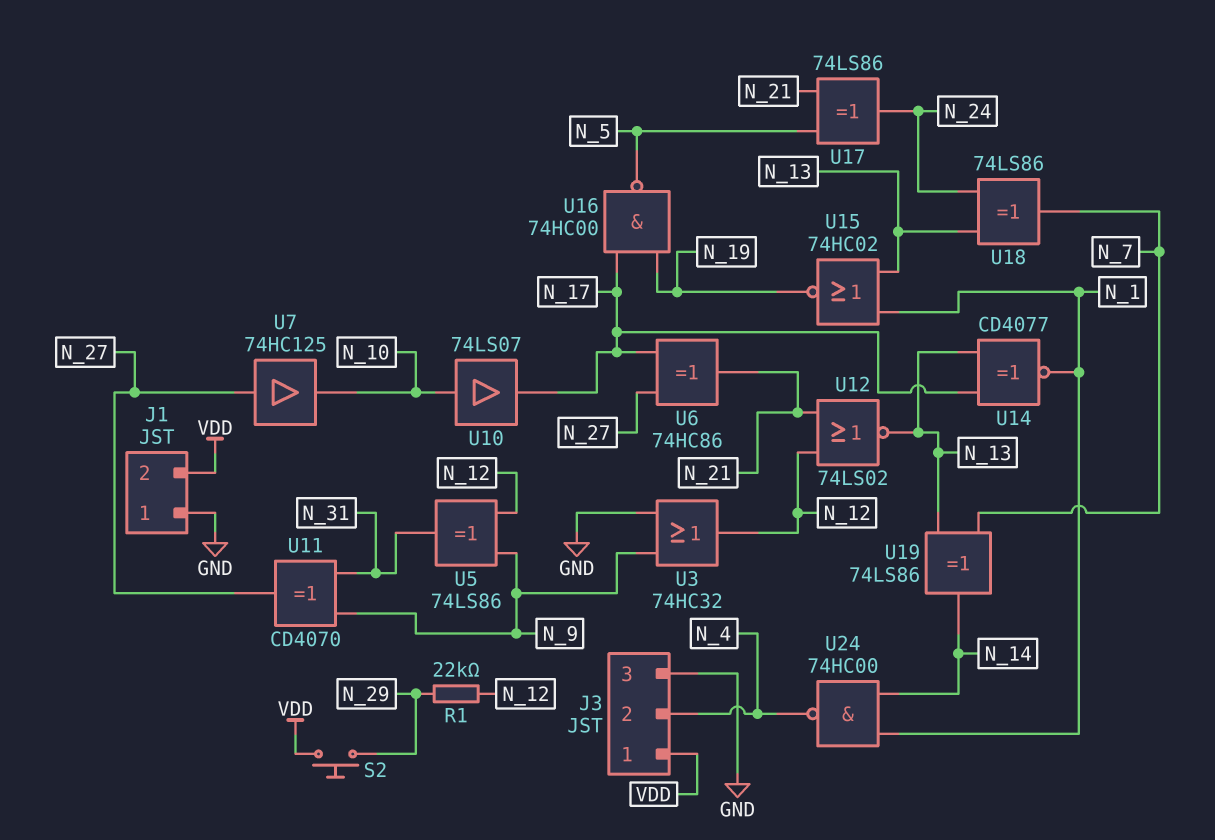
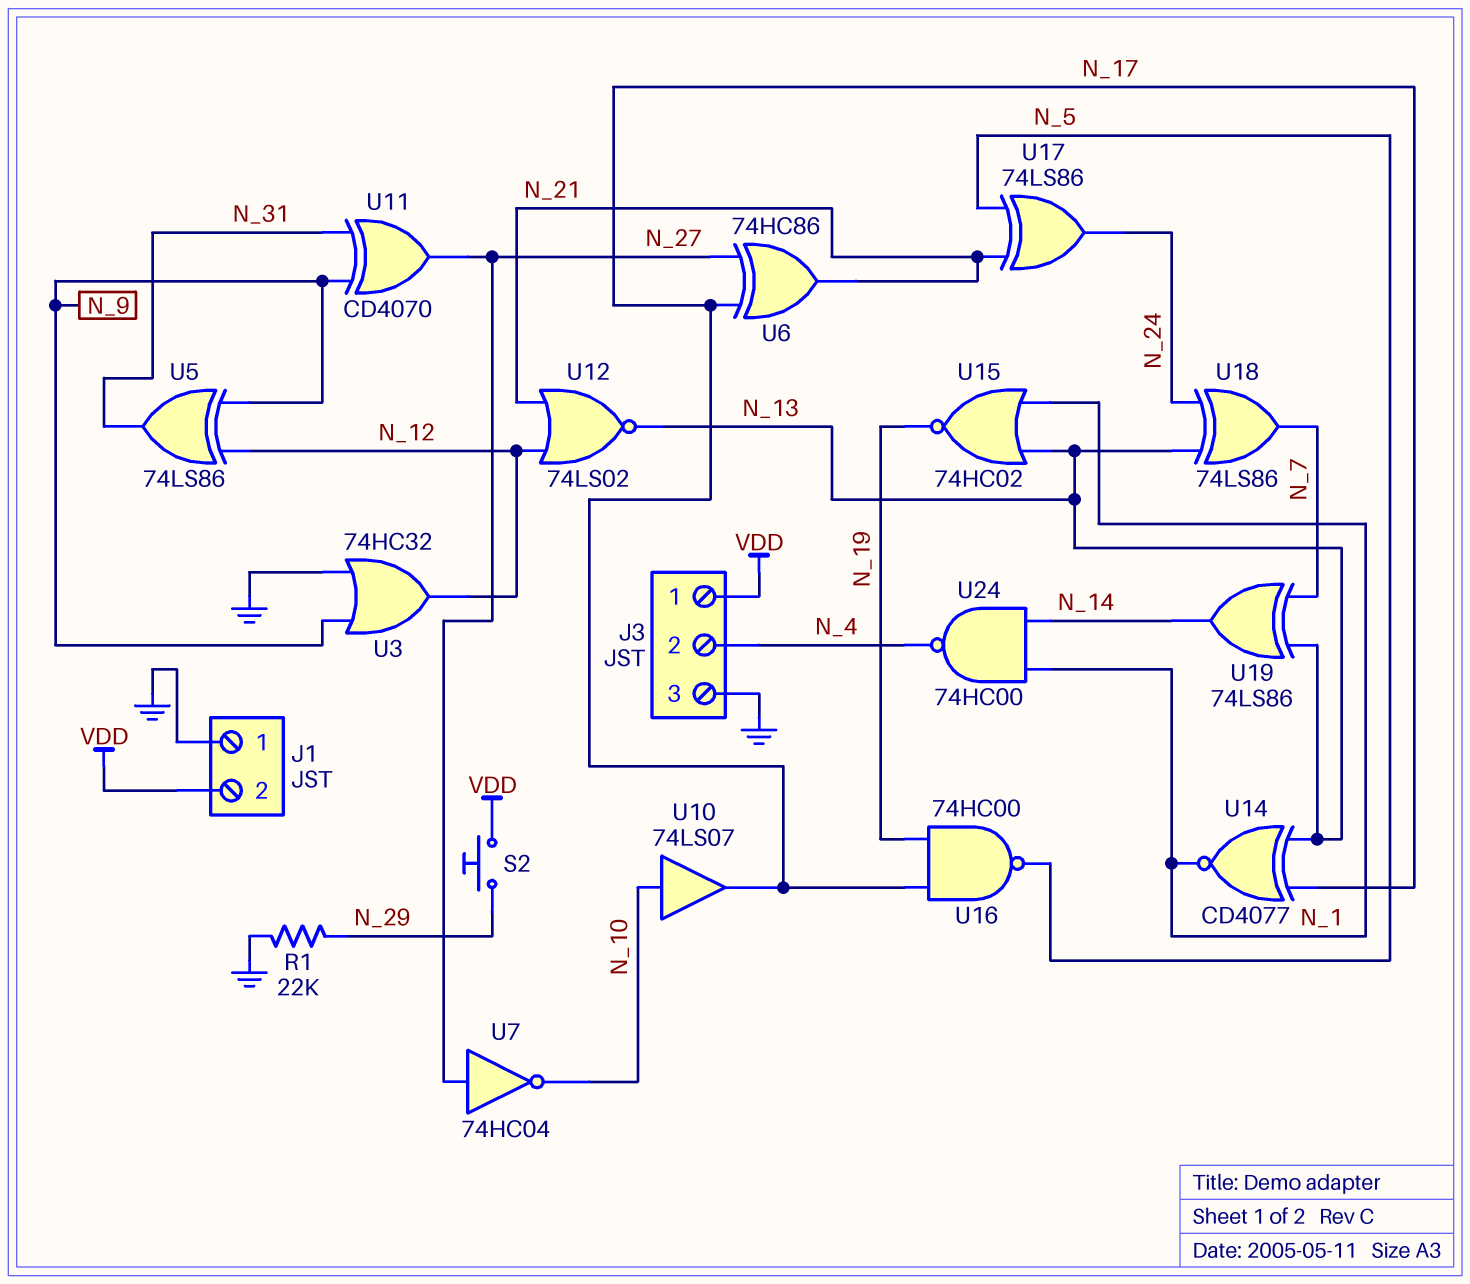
R1: 22k (N_12, N_29) -> 22k (GND, N_29)
U7: buffer 74HC125 (in N_27, out N_10) -> NOT 74HC04 (in N_27, out N_10)

